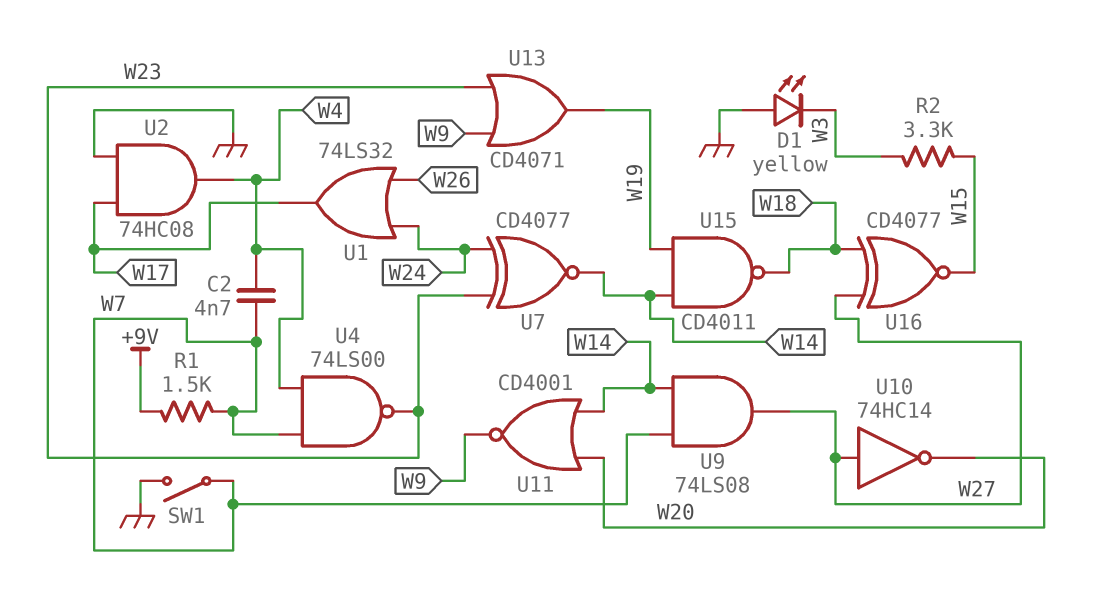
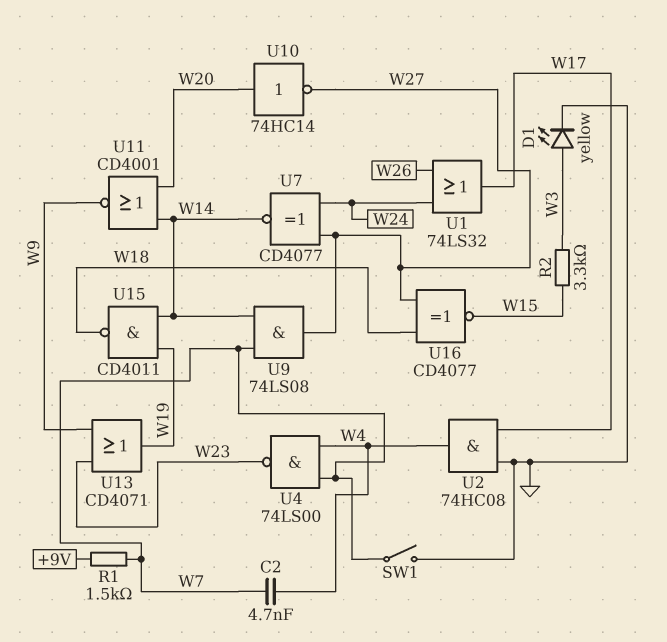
D1: LED yellow (A GND, K W3) -> LED yellow (A W3, K GND)
U7: XNOR CD4077 (in W23, in W24, out W14) -> XNOR CD4077 (in W24, in W27, out W14)
U10: NOT 74HC14 (in W27, out W20) -> NOT 74HC14 (in W20, out W27)

